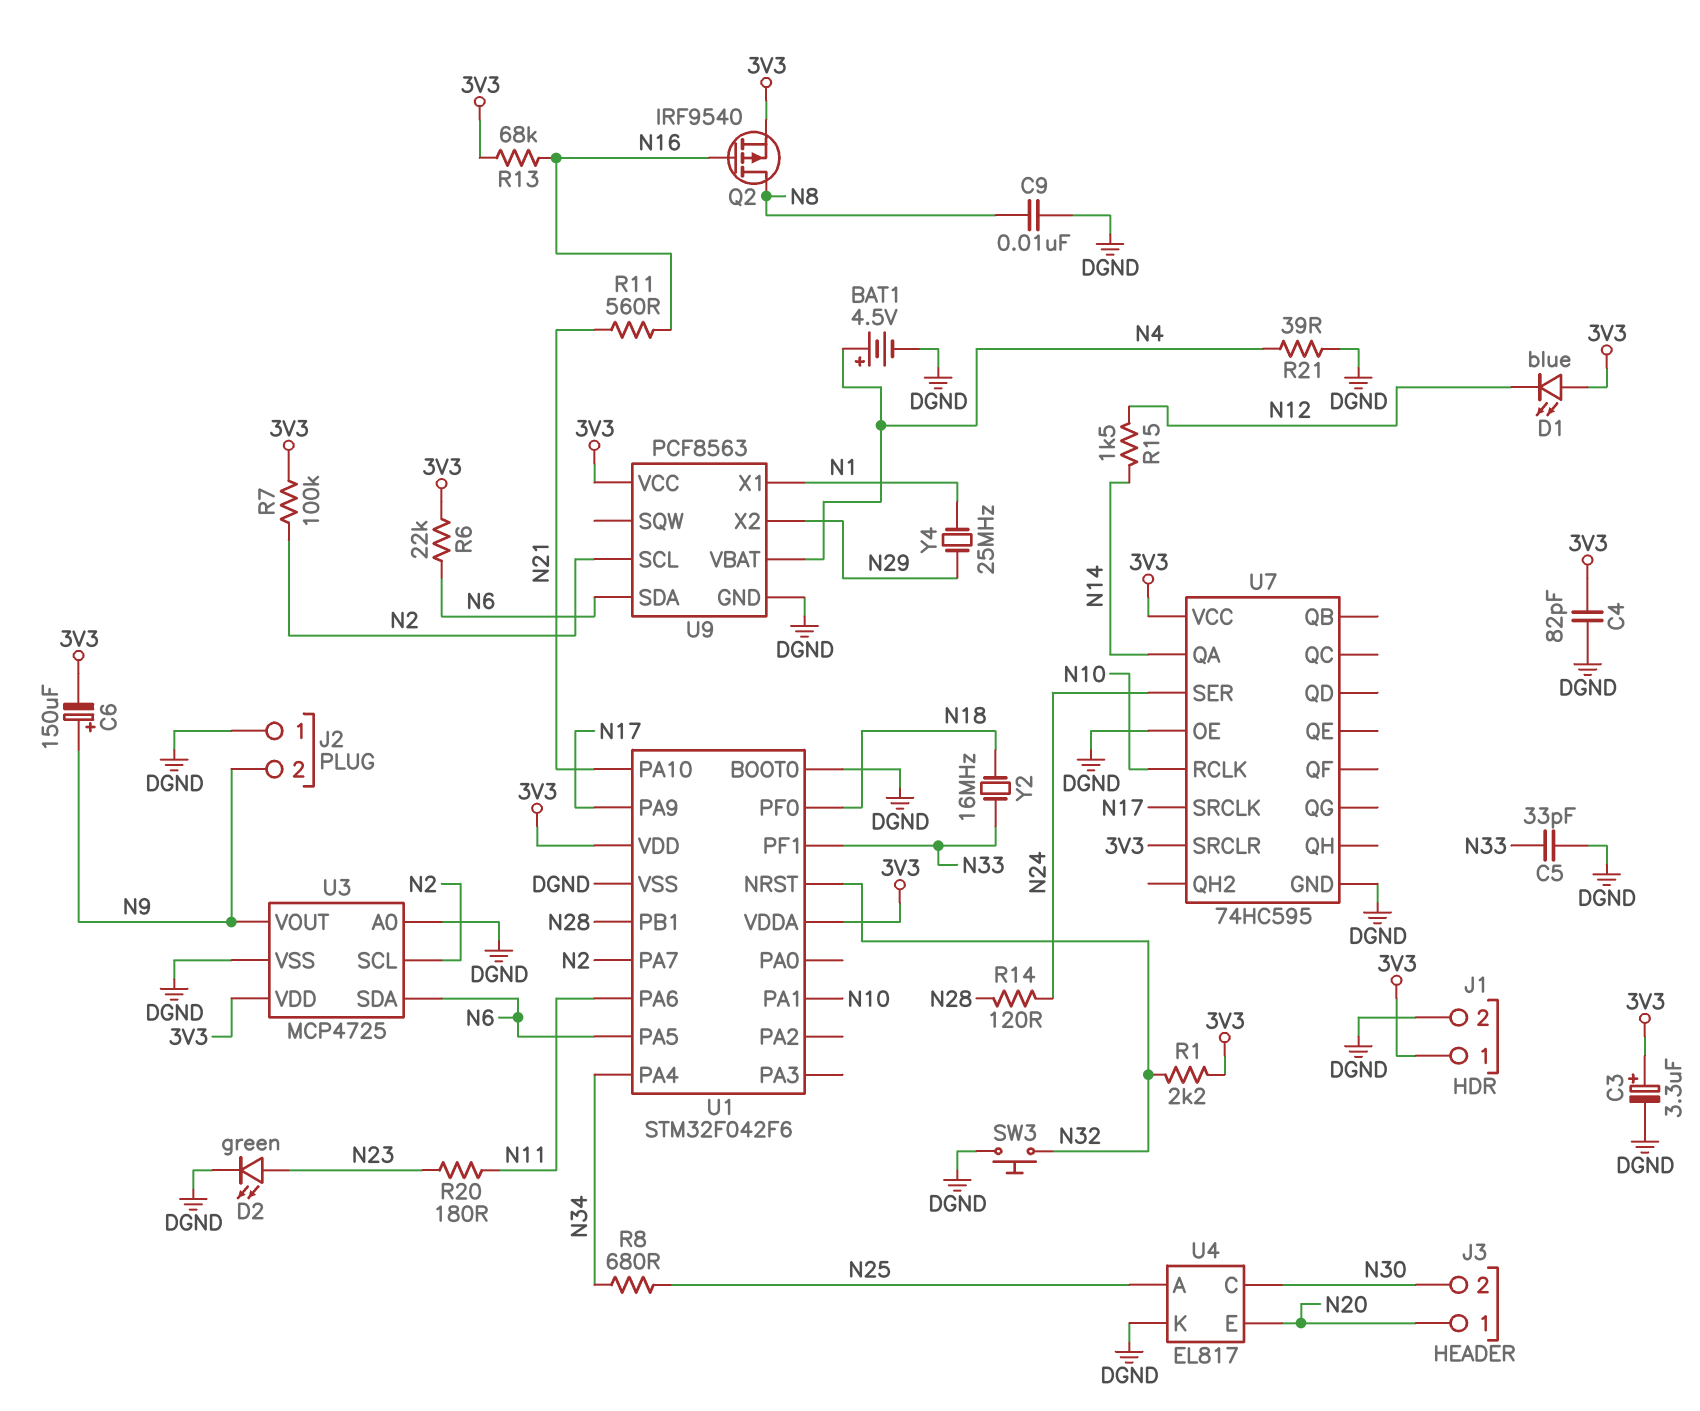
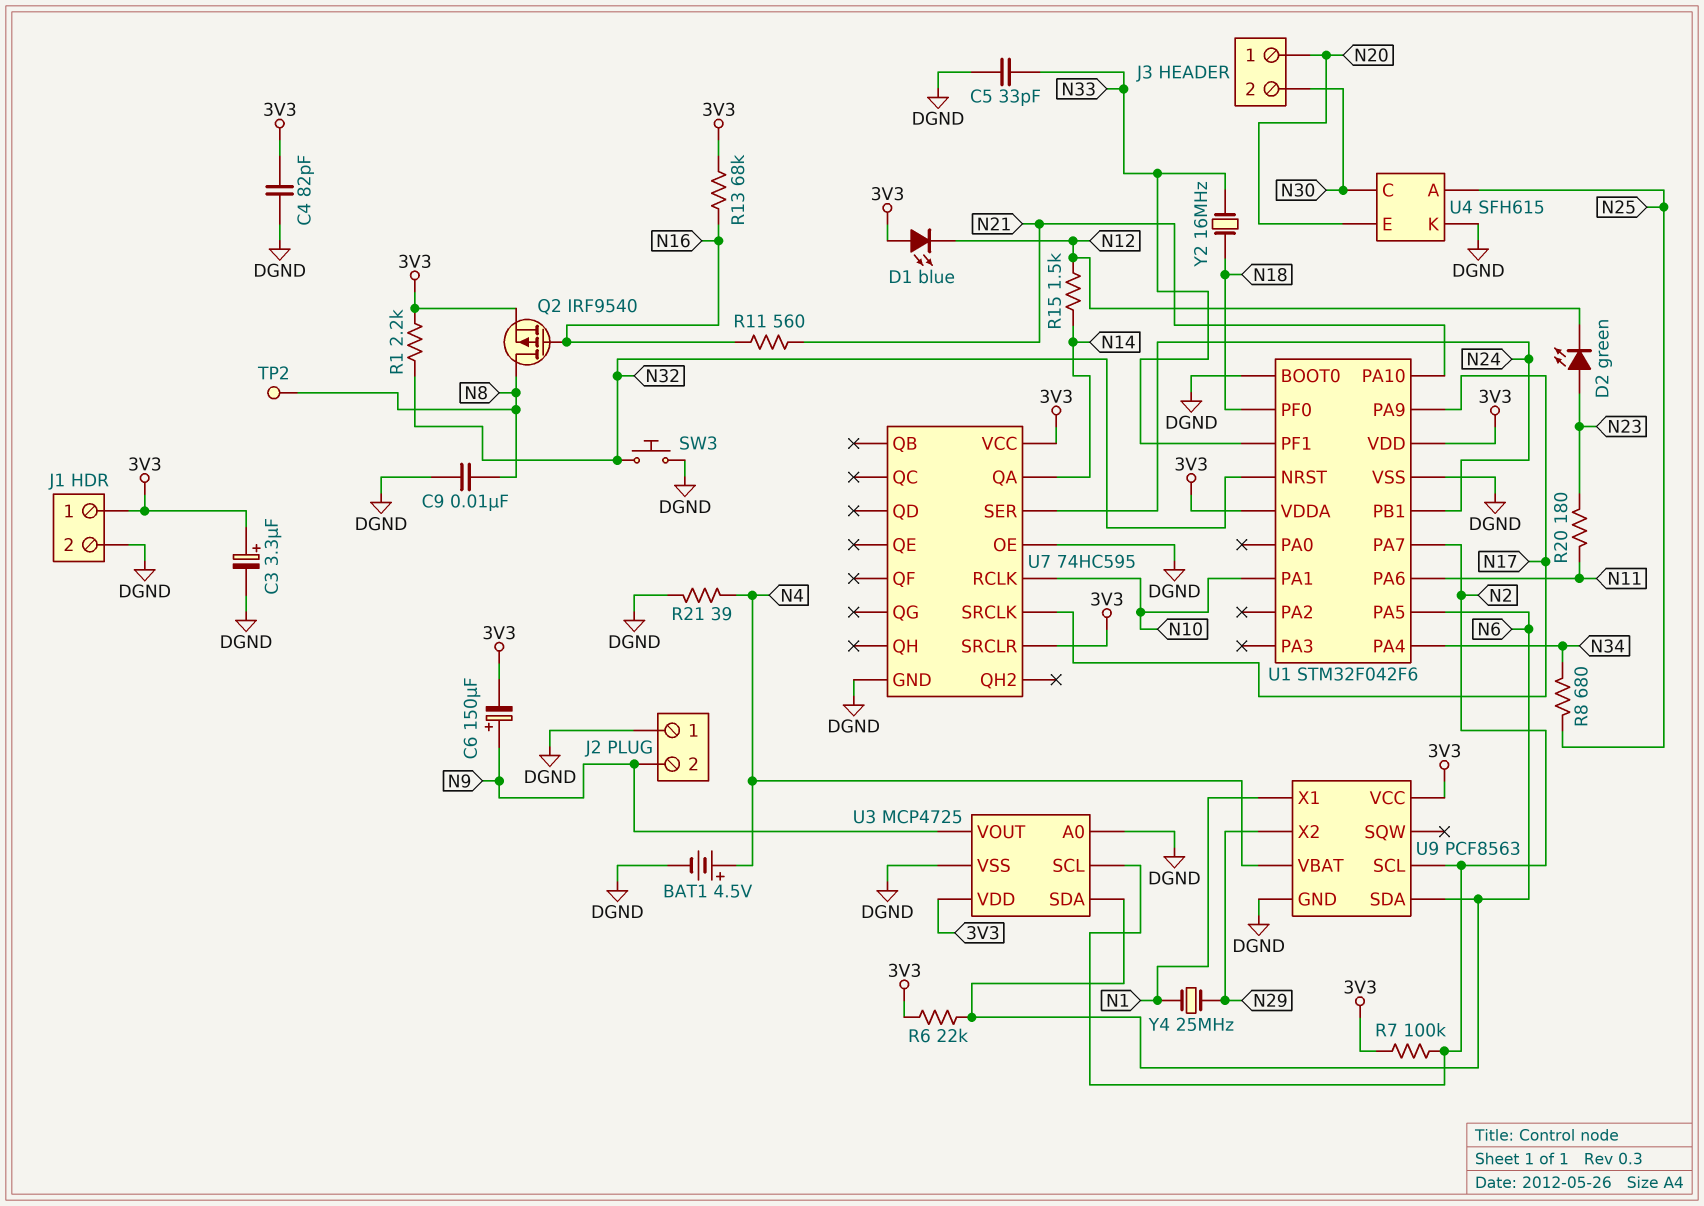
D2: LED green (A N23, K DGND) -> LED green (A N23, K N12)
R14: 120 (N24, N28) -> none
TP2: none -> test point (N8)
U1 pin PB1: N28 -> N24
U4: EL817 -> SFH615

